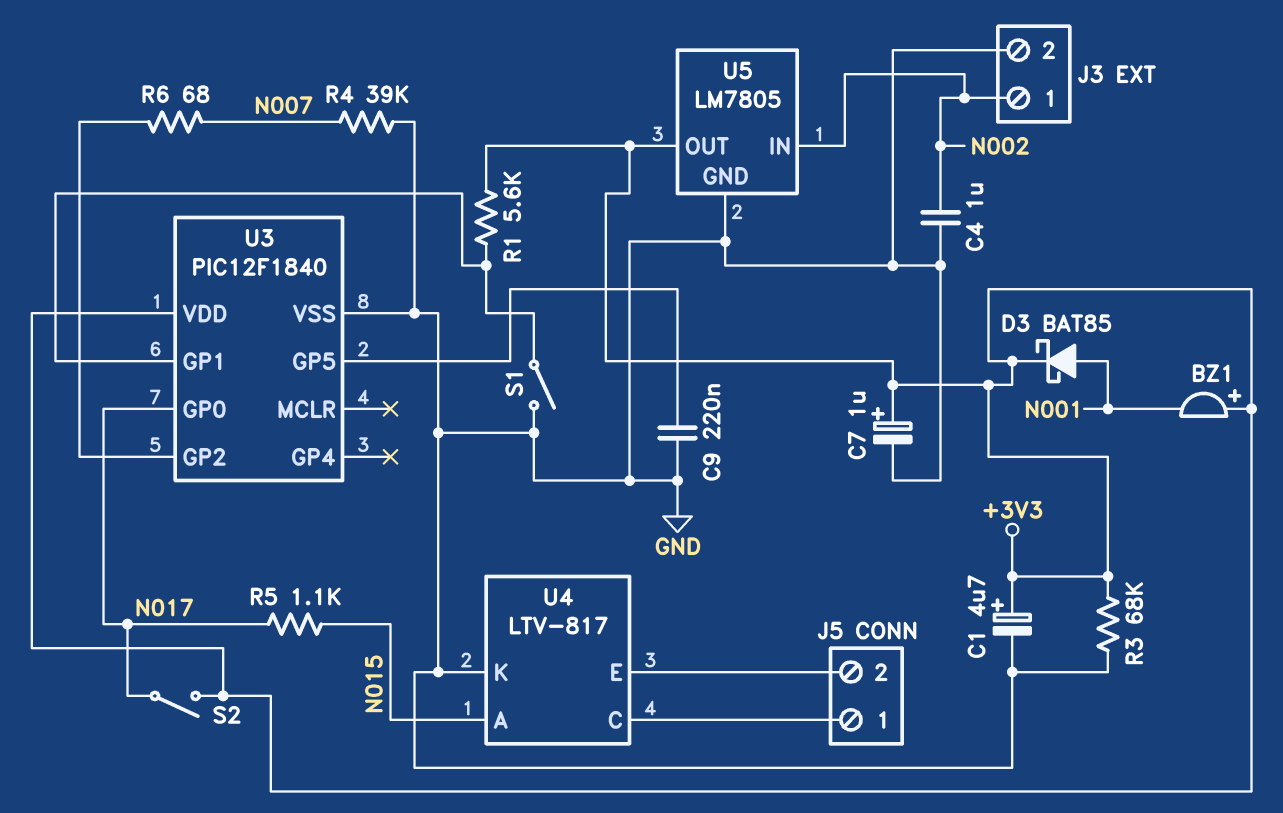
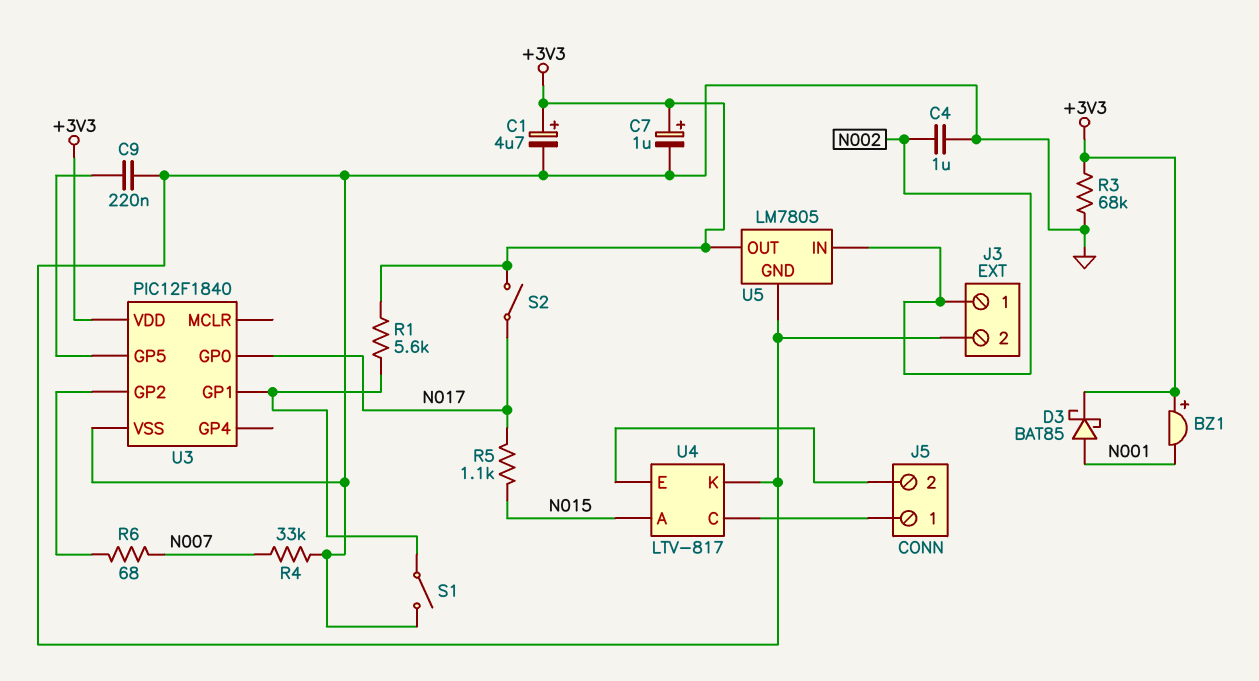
R4: 39k (GND, N007) -> 33k (GND, N007)

